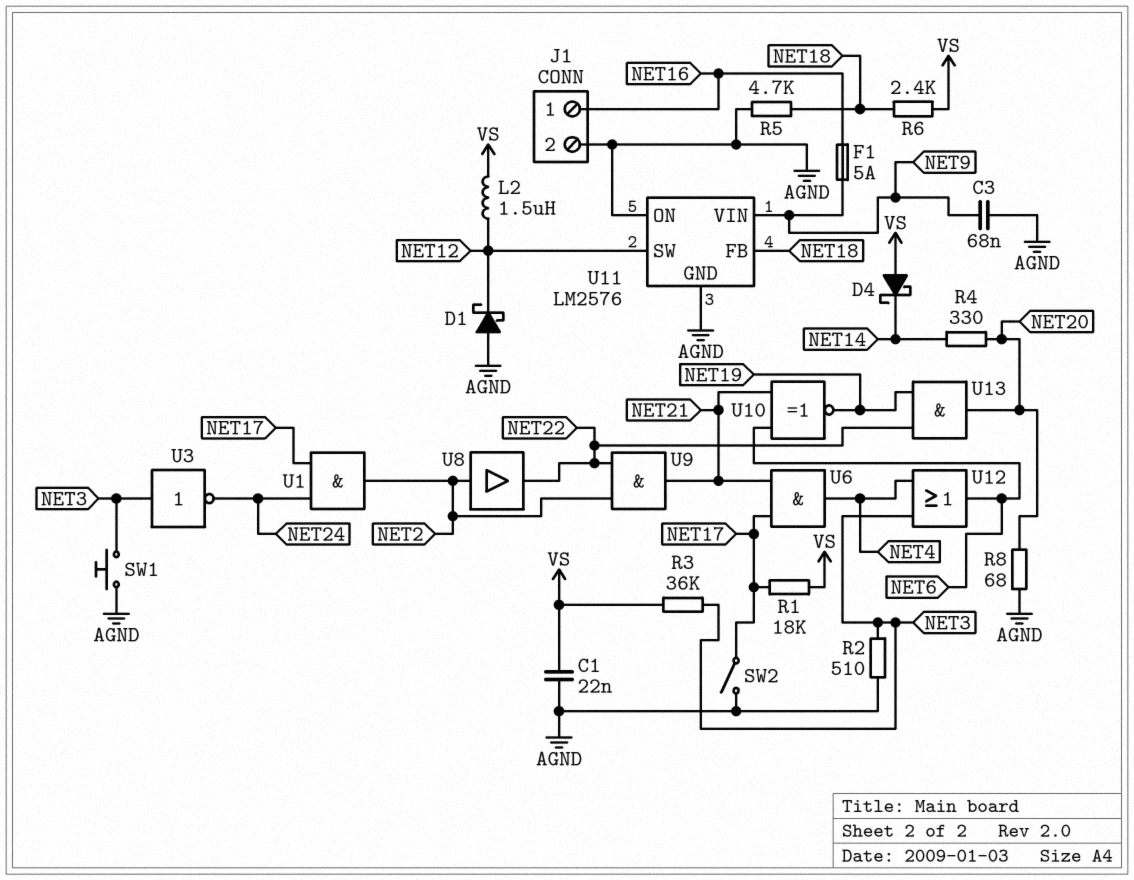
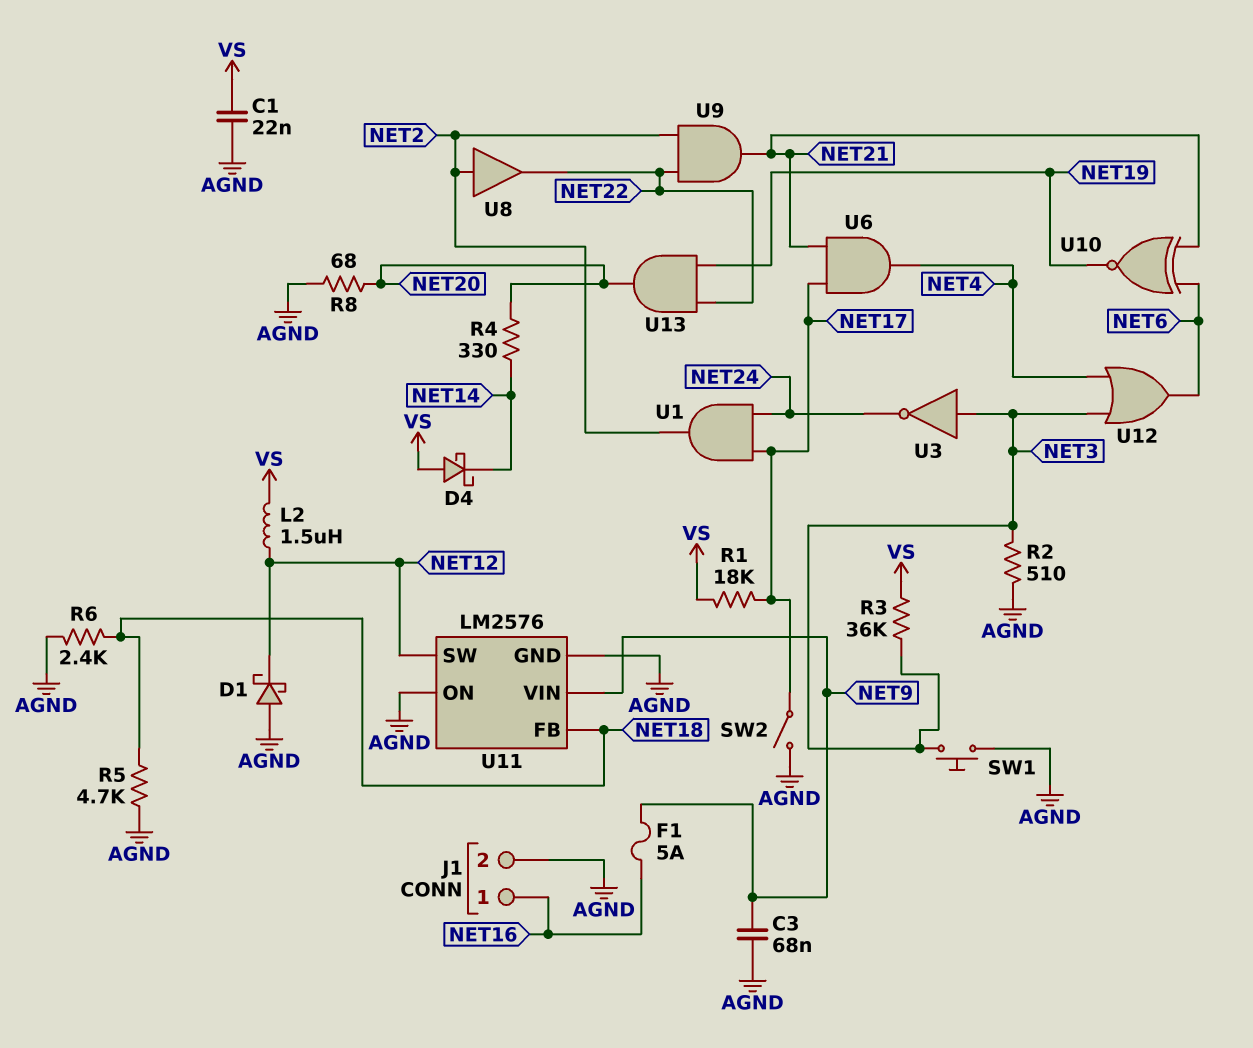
R6: 2.4k (NET18, VS) -> 2.4k (AGND, NET18)

